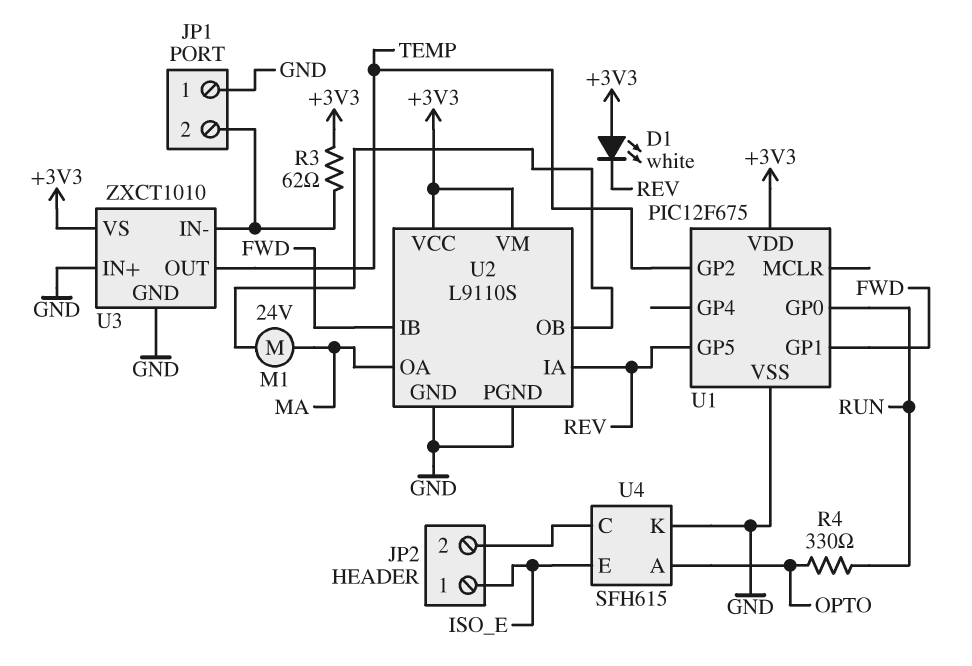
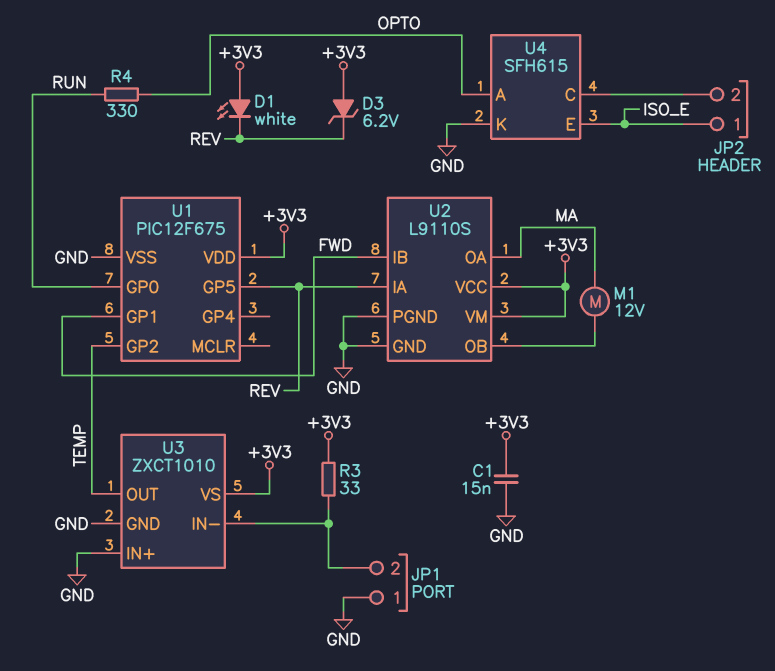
C1: none -> 15nF (+3V3, GND)
D3: none -> zener 6.2V (A +3V3, K REV)
M1: motor 24V (MA, U2/OB) -> motor 12V (MA, U2/OB)
R3: 62 (+3V3, JP1/2) -> 33 (+3V3, JP1/2)

